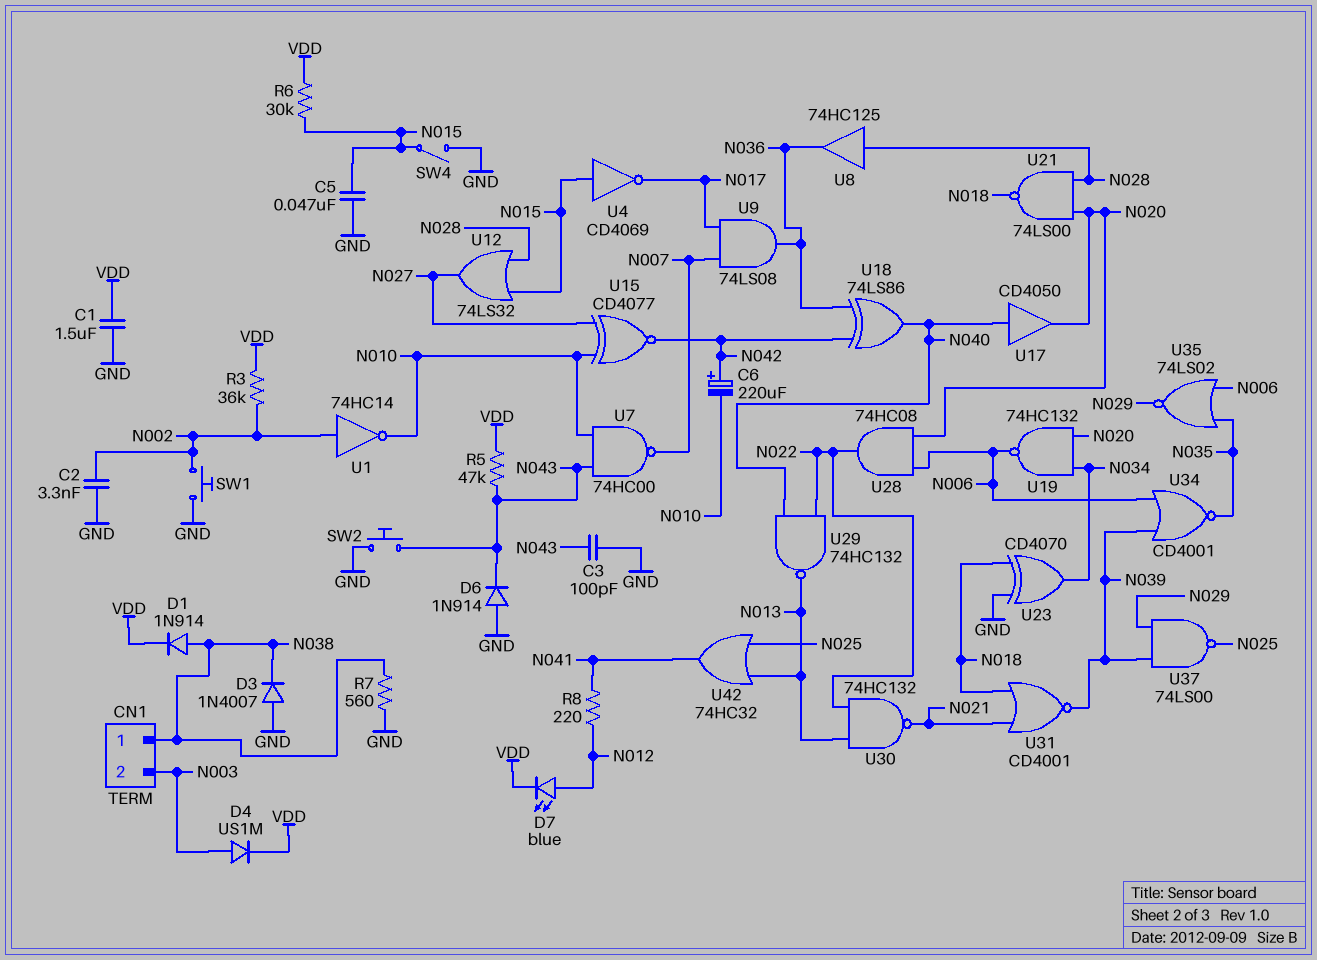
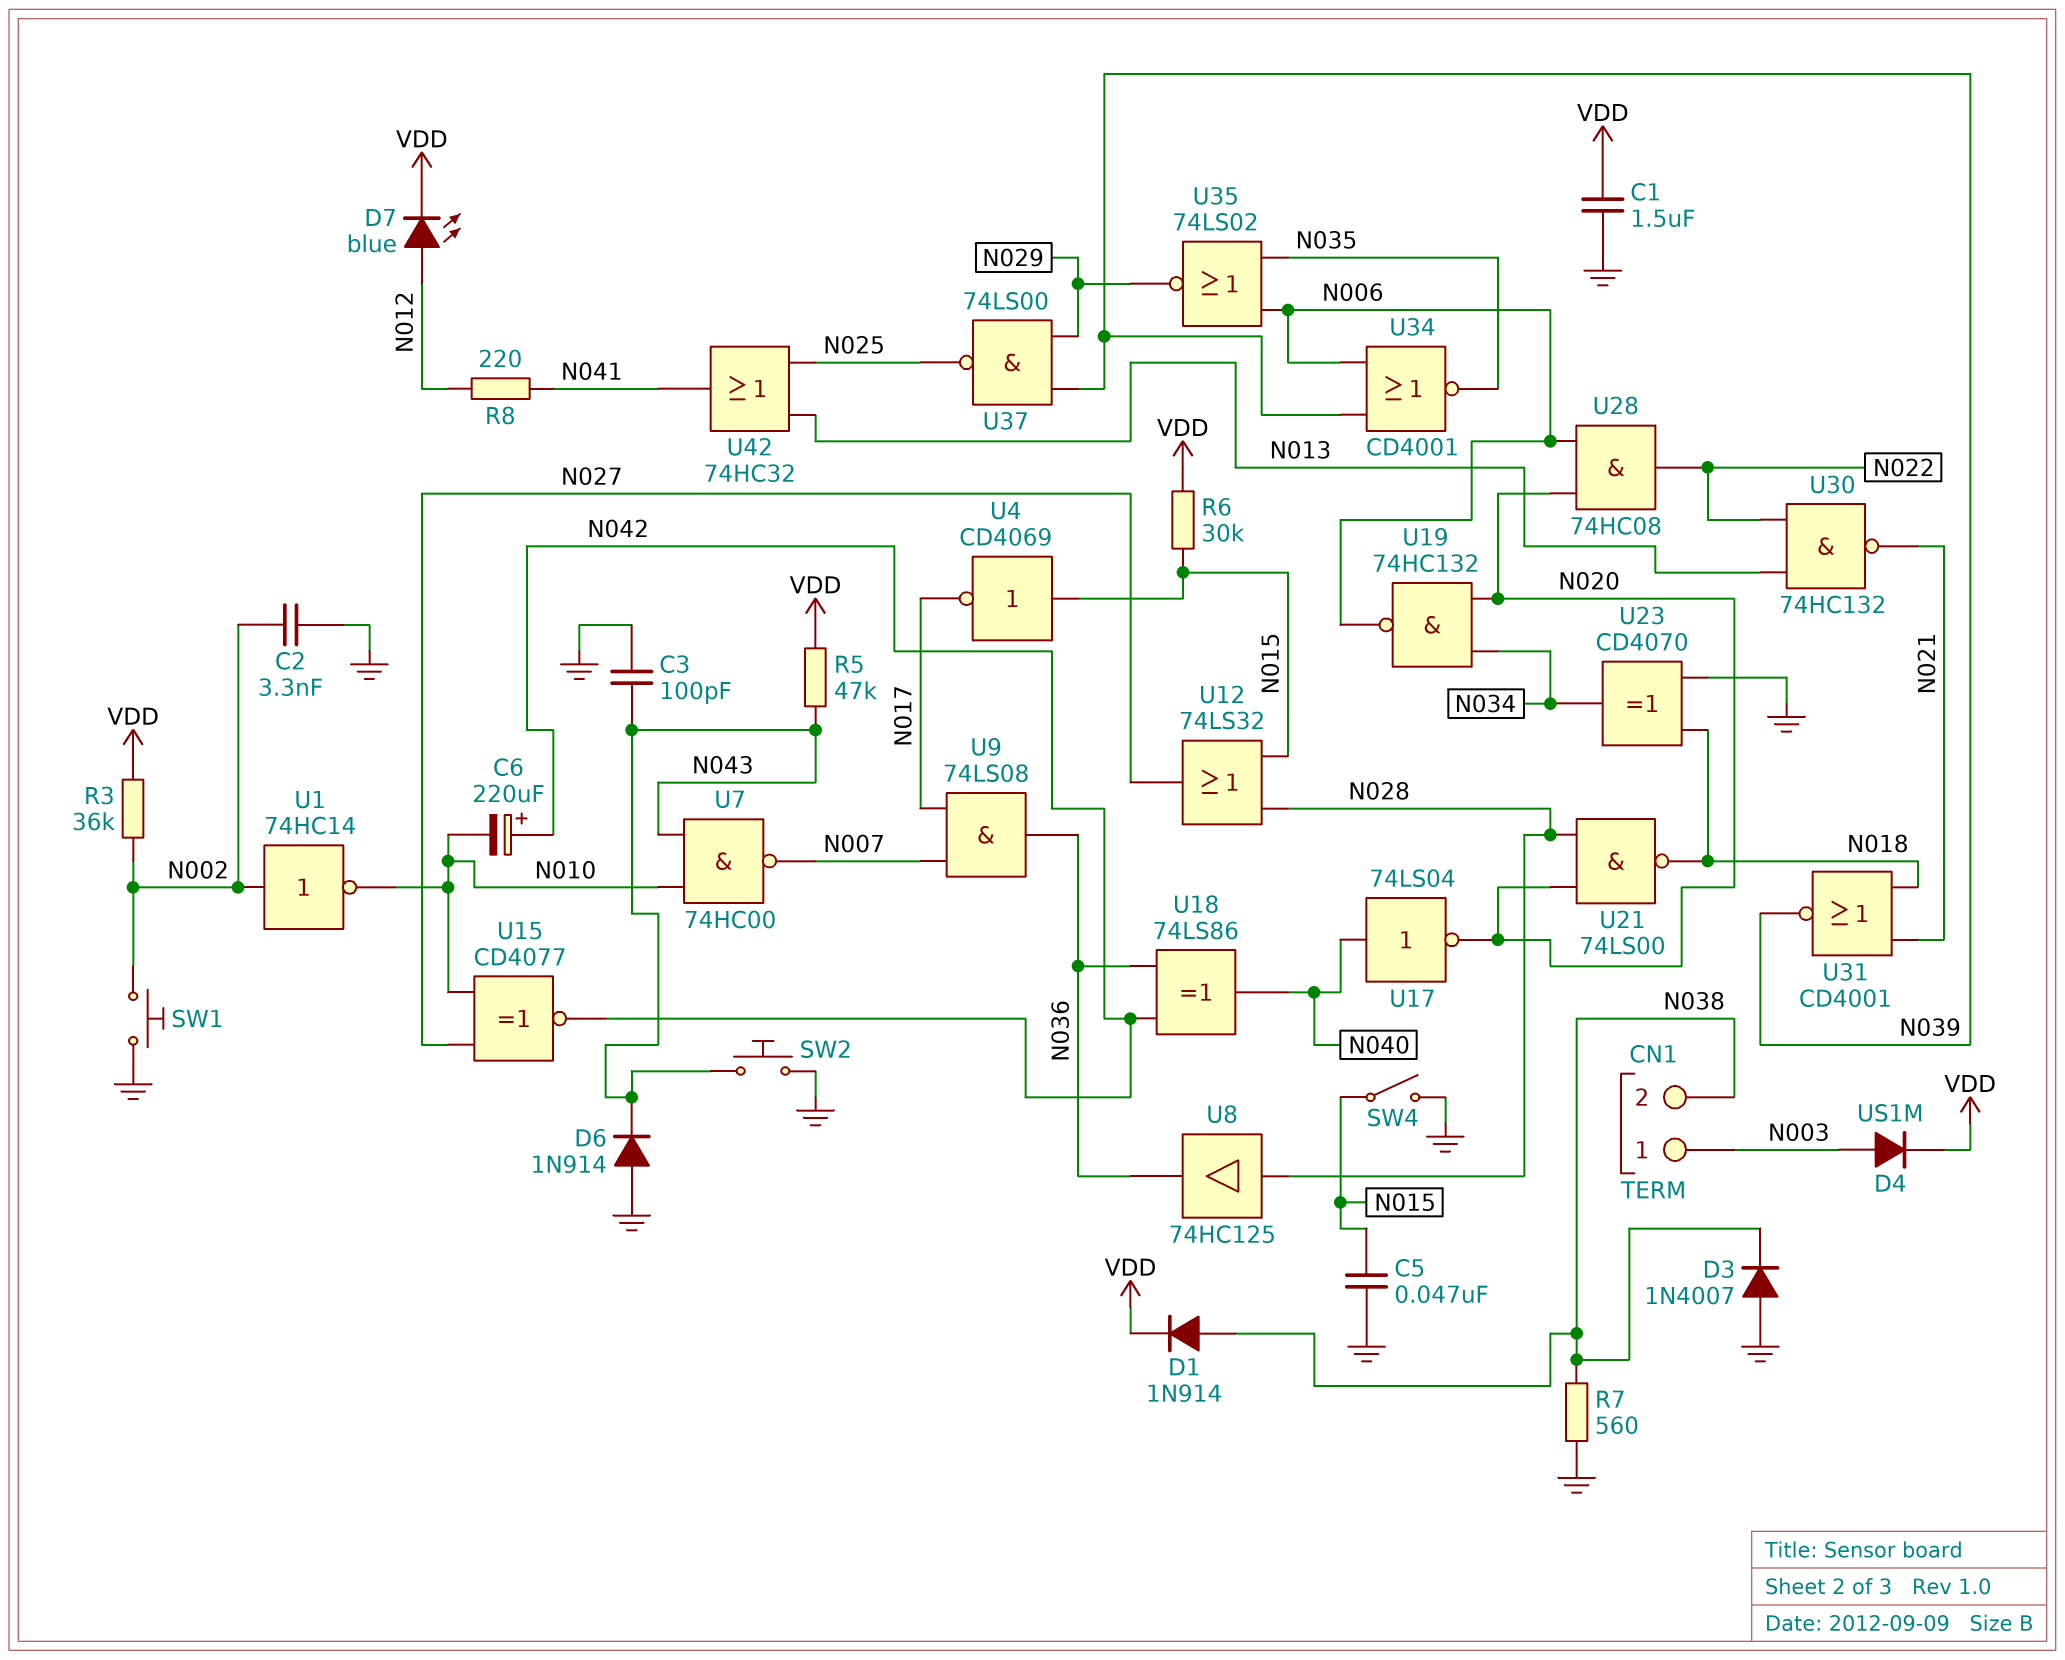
CN1 pin 1: N038 -> N003
CN1 pin 2: N003 -> N038
U17: buffer CD4050 (in N040, out N020) -> NOT 74LS04 (in N040, out N020)
U29: NAND 74HC132 (in N022, in N040, out N013) -> none

